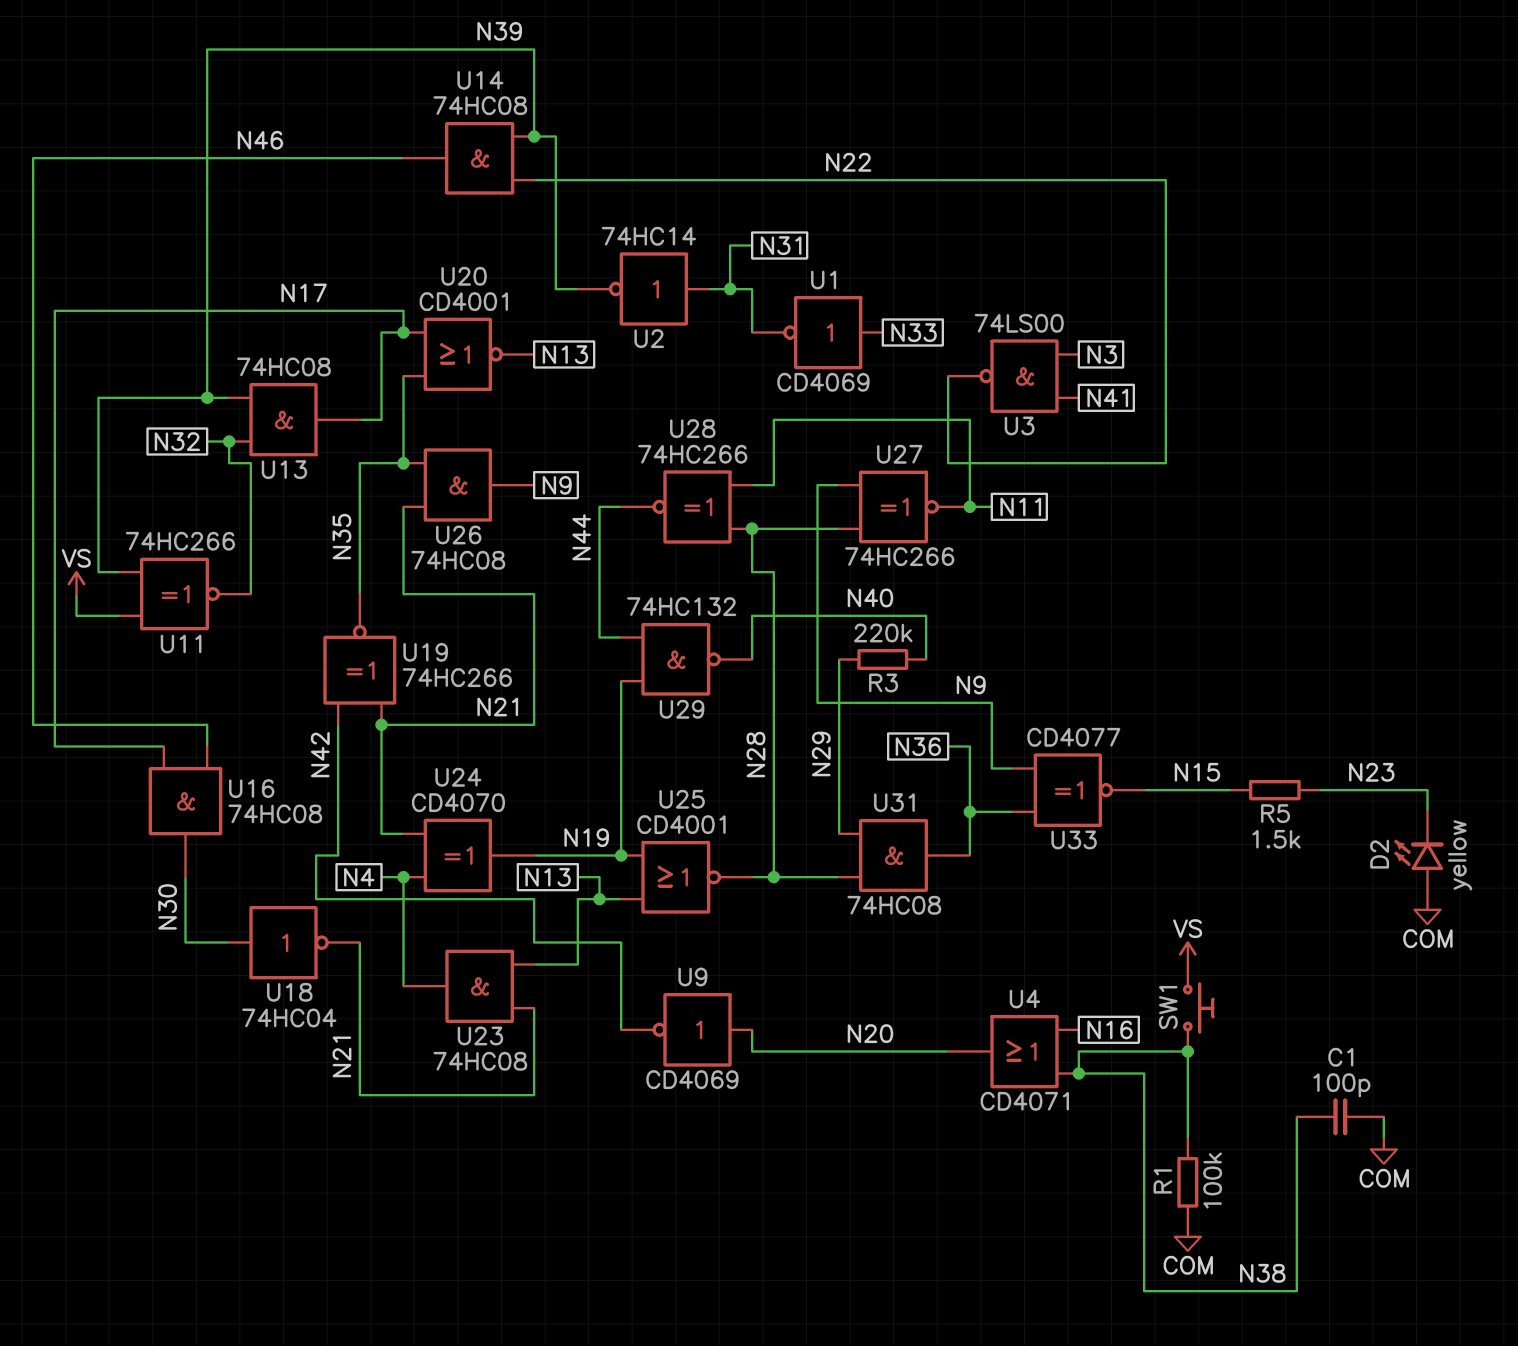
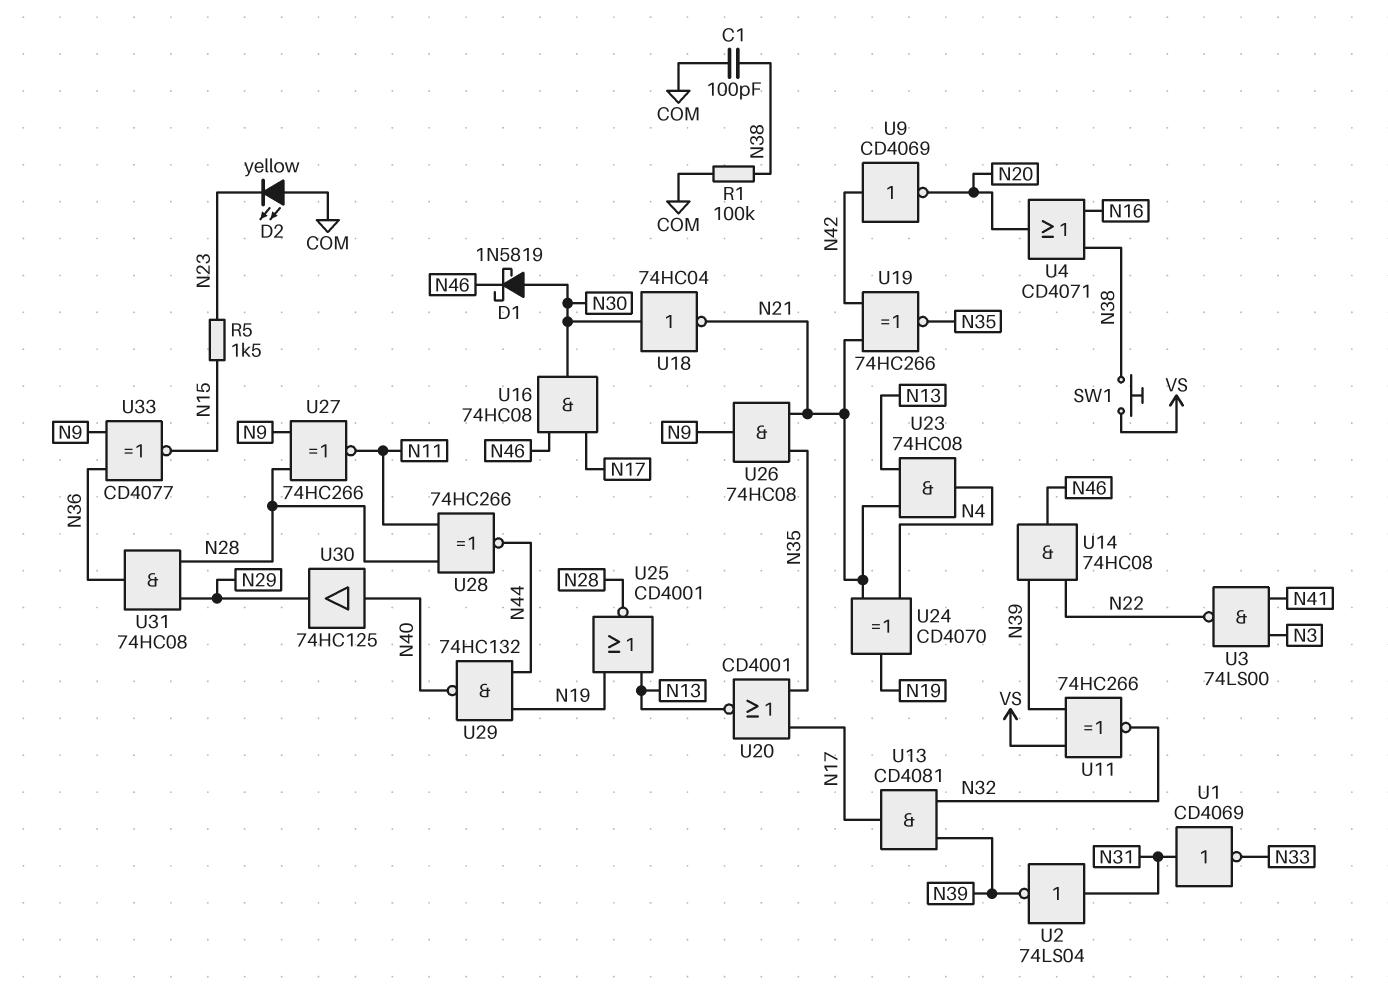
D1: none -> schottky 1N5819 (A N30, K N46)
R3: 220k (N29, N40) -> none
U1: NOT CD4069 (in N33, out N31) -> NOT CD4069 (in N31, out N33)
U2: NOT 74HC14 (in N31, out N39) -> NOT 74LS04 (in N31, out N39)
U9: NOT CD4069 (in N20, out N42) -> NOT CD4069 (in N42, out N20)
U13: AND 74HC08 (in N32, in N39, out N17) -> AND CD4081 (in N32, in N39, out N17)
U30: none -> buffer 74HC125 (in N40, out N29)

